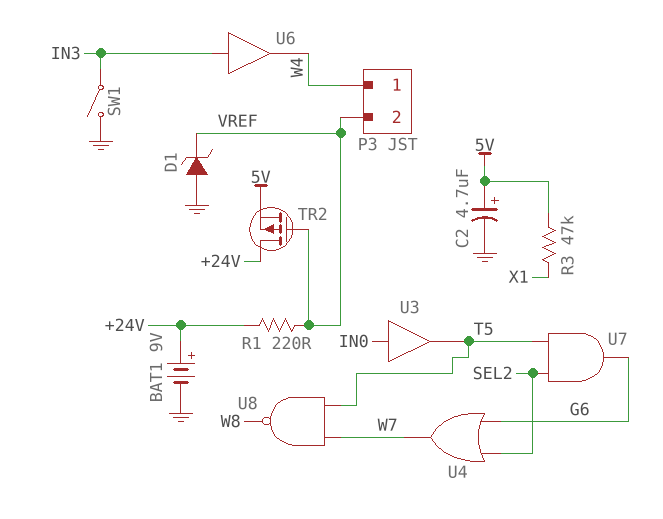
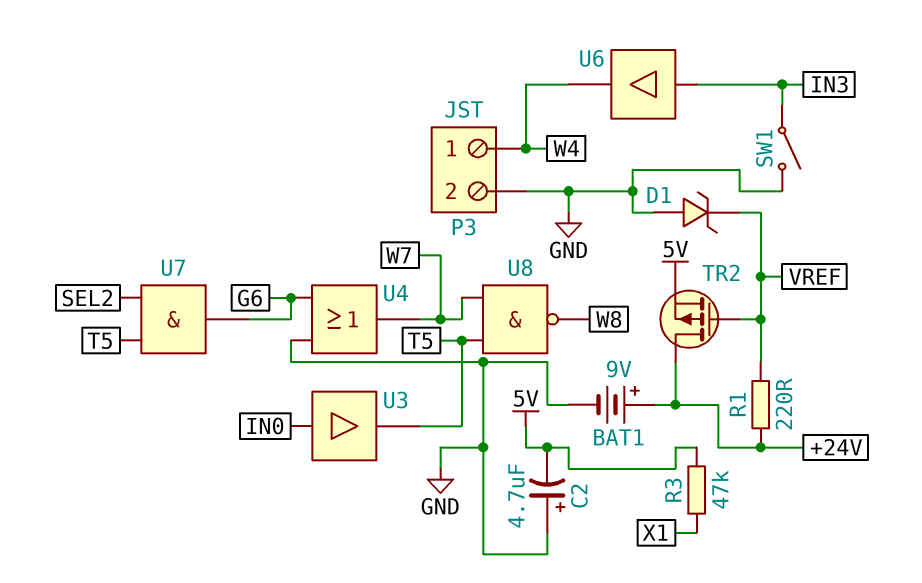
C2: 4.7uF (plus 5V, minus GND) -> 4.7uF (plus GND, minus 5V)
P3 pin 2: VREF -> GND
U4: OR (in G6, in SEL2, out W7) -> OR (in G6, in GND, out W7)

